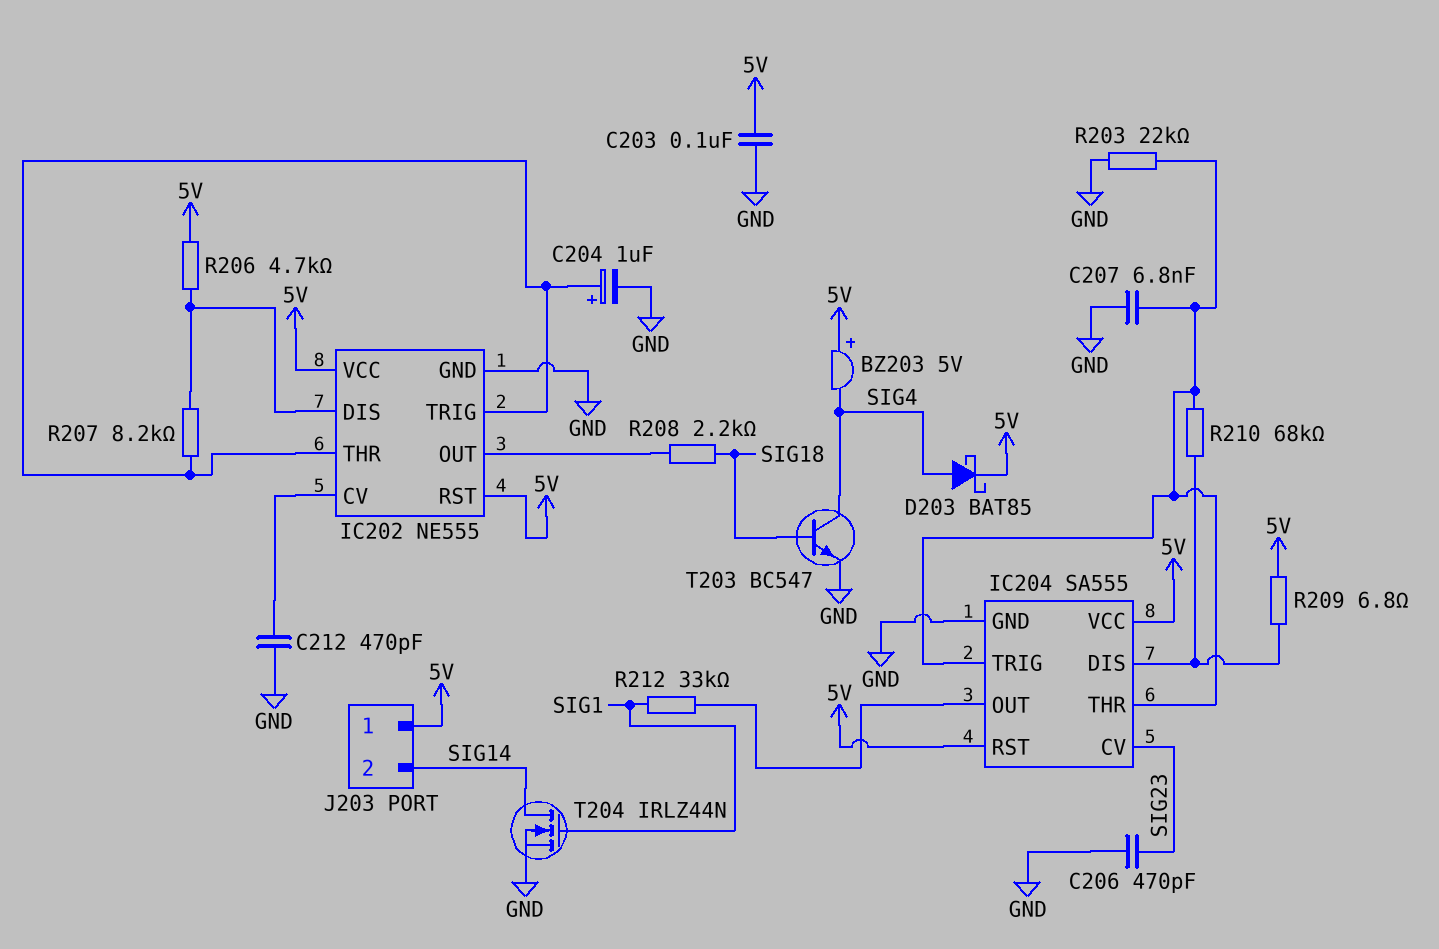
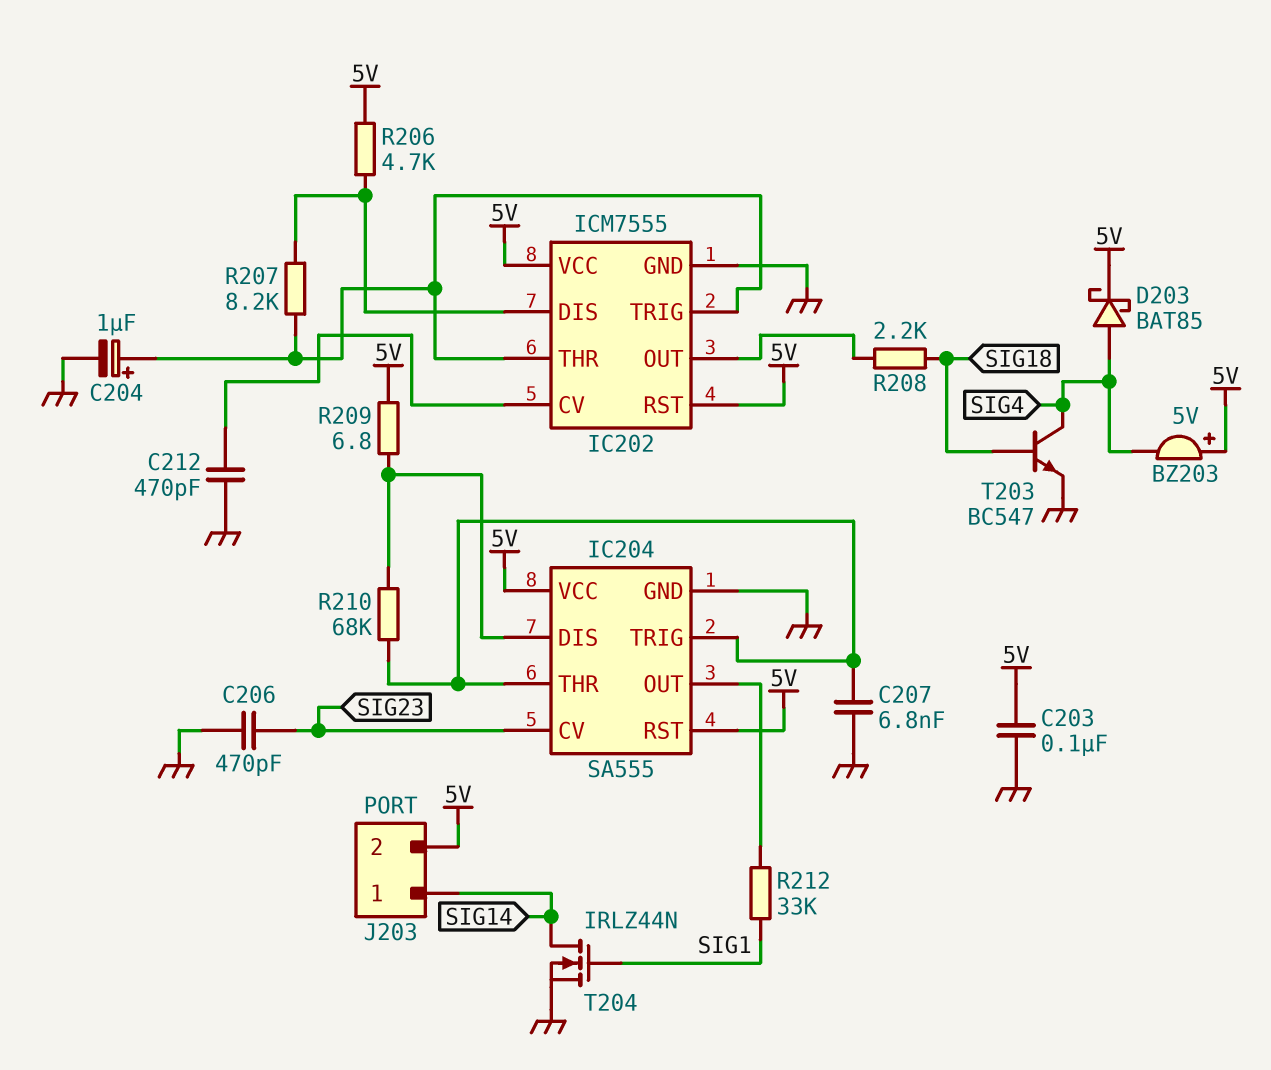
IC202: NE555 -> ICM7555
J203 pin 1: 5V -> SIG14
J203 pin 2: SIG14 -> 5V
R203: 22k (GND, IC204/THR) -> none

